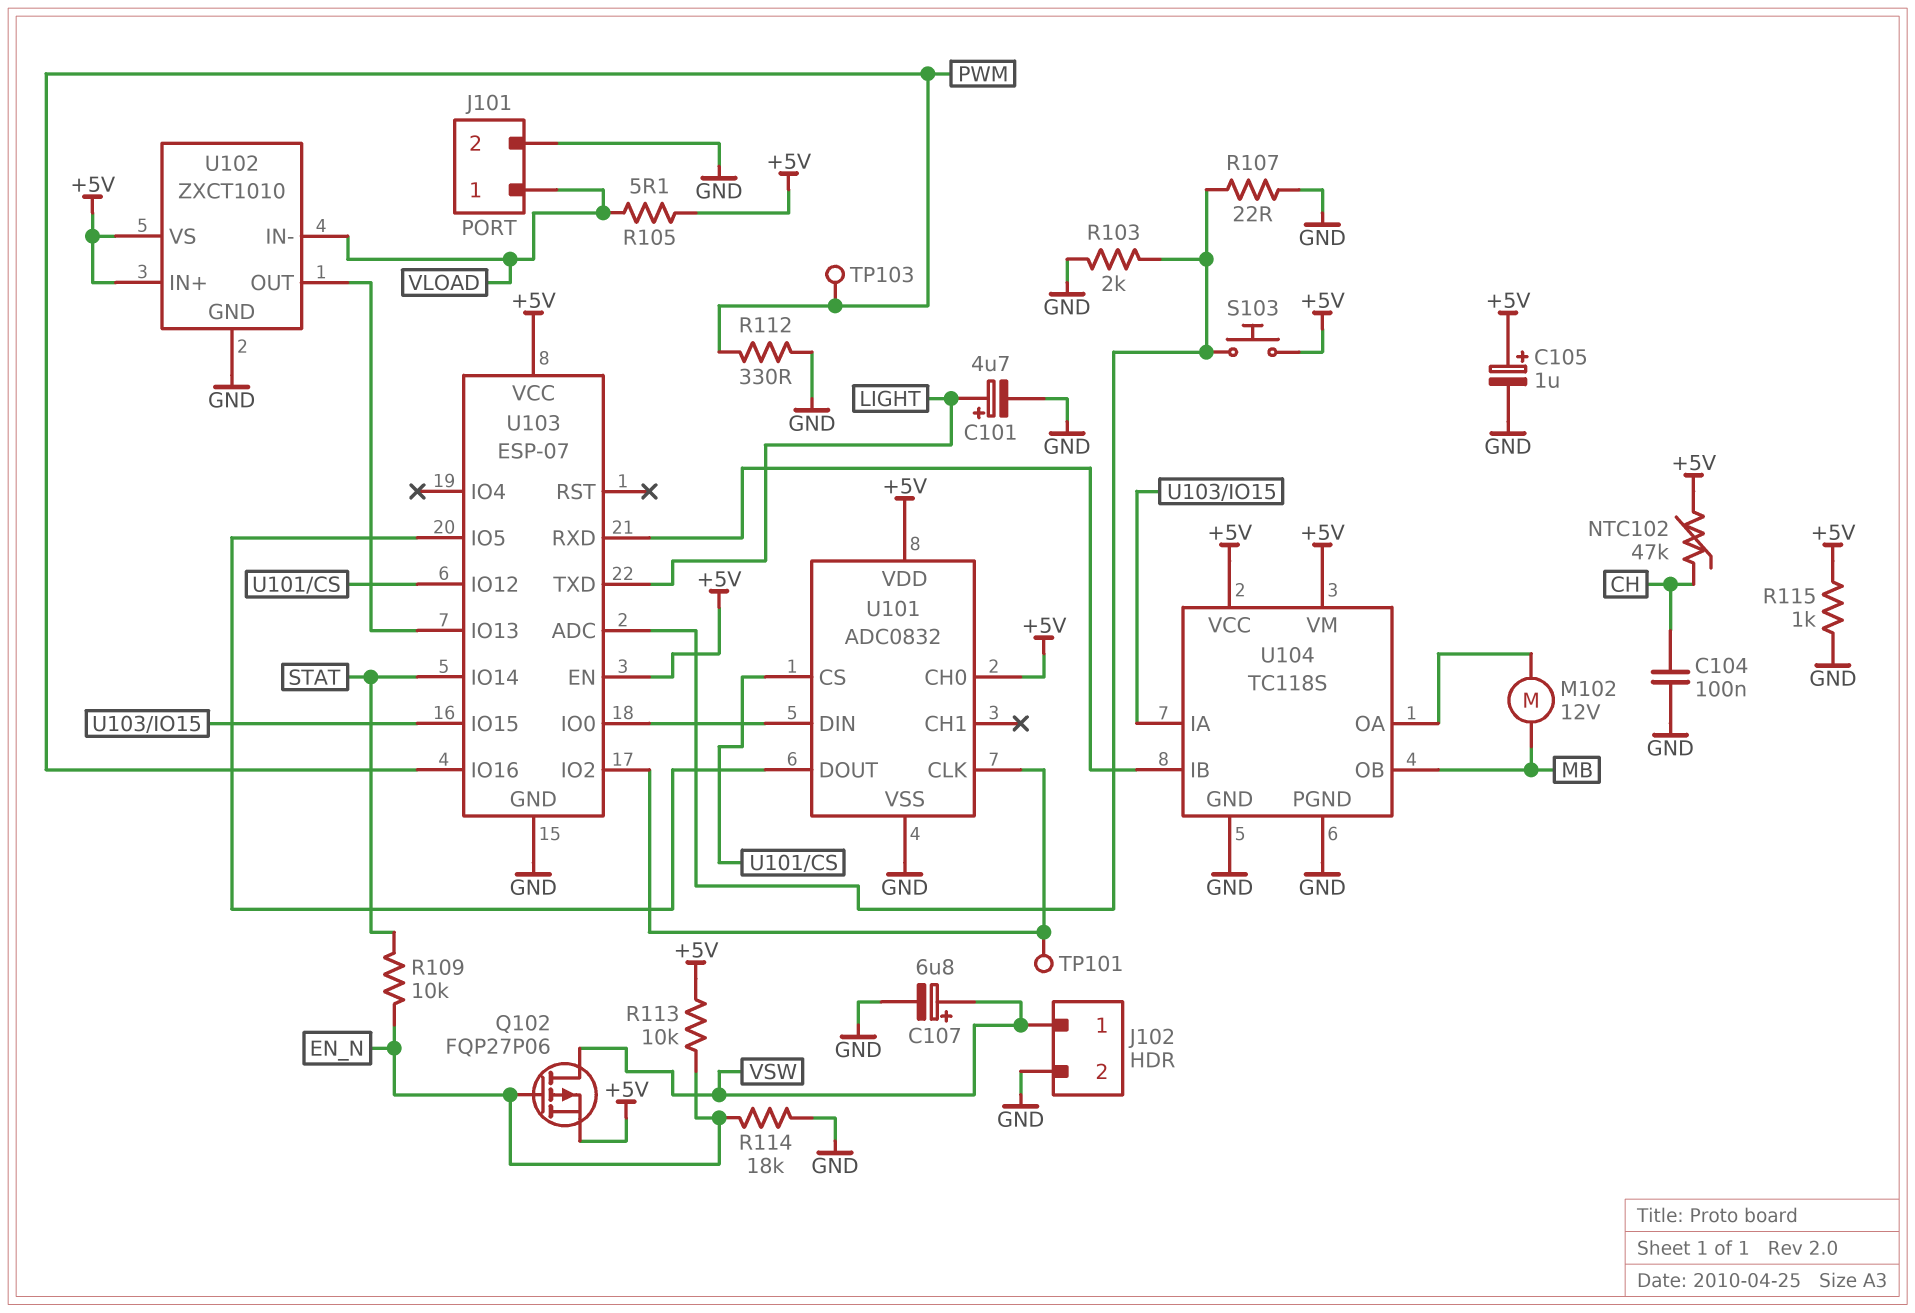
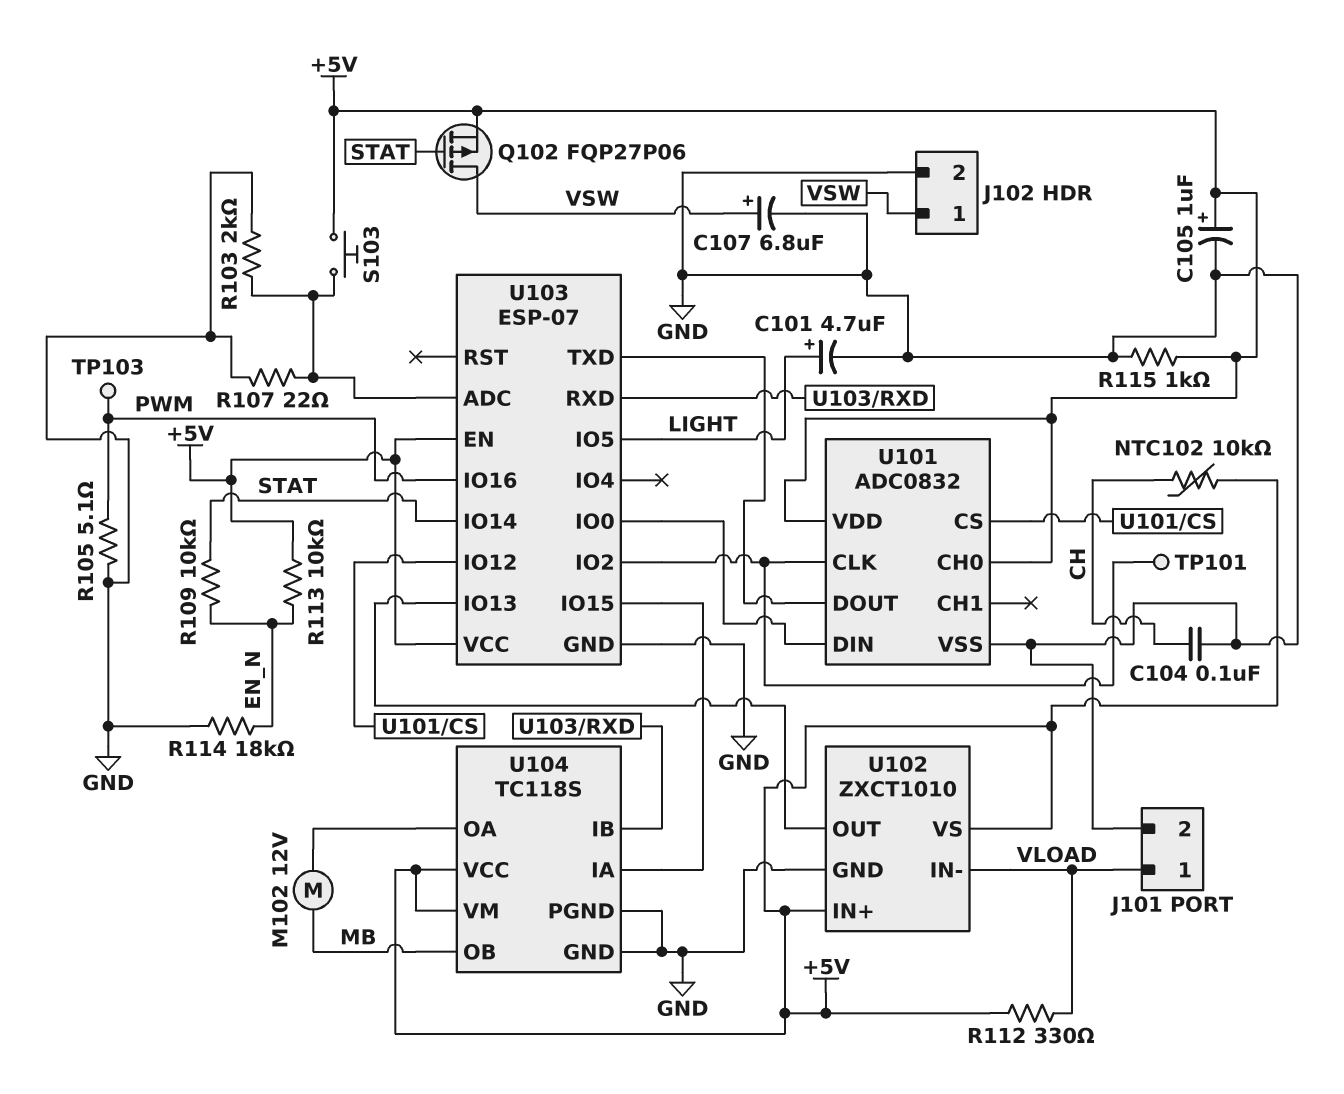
NTC102: 47k (+5V, CH) -> 10k (+5V, CH)
Q102: PMOS FQP27P06 (G EN_N, D VSW, S +5V) -> PMOS FQP27P06 (G STAT, D VSW, S +5V)
R105: 5.1 (+5V, VLOAD) -> 5.1 (GND, PWM)
R112: 330 (GND, PWM) -> 330 (+5V, VLOAD)
U103 pin IO5: U101/DOUT -> LIGHT
U103 pin TXD: LIGHT -> U101/DOUT

